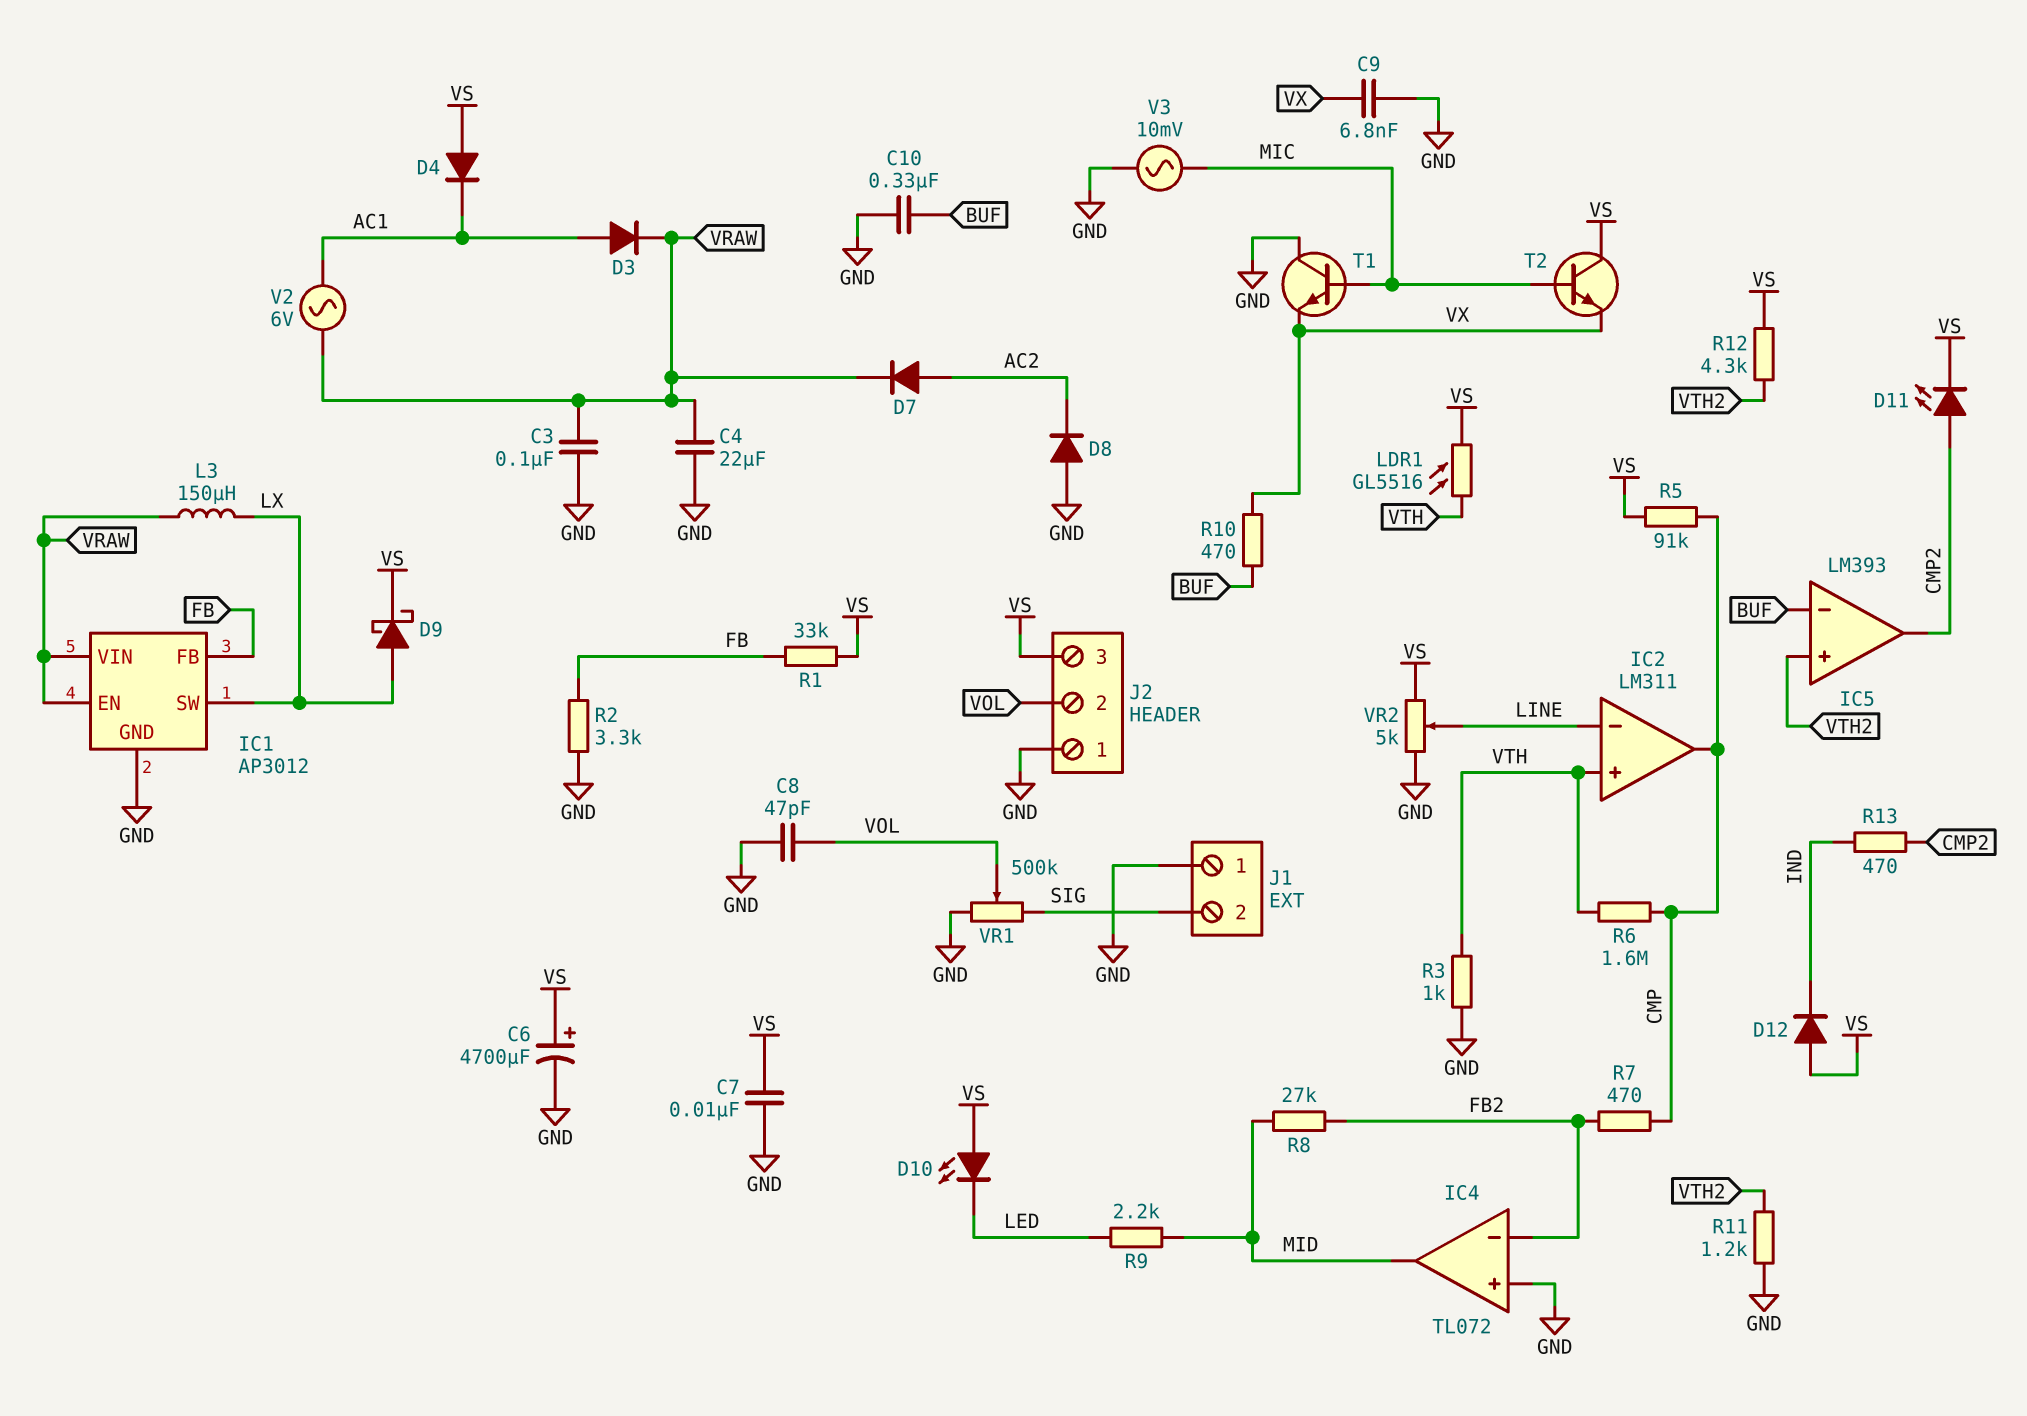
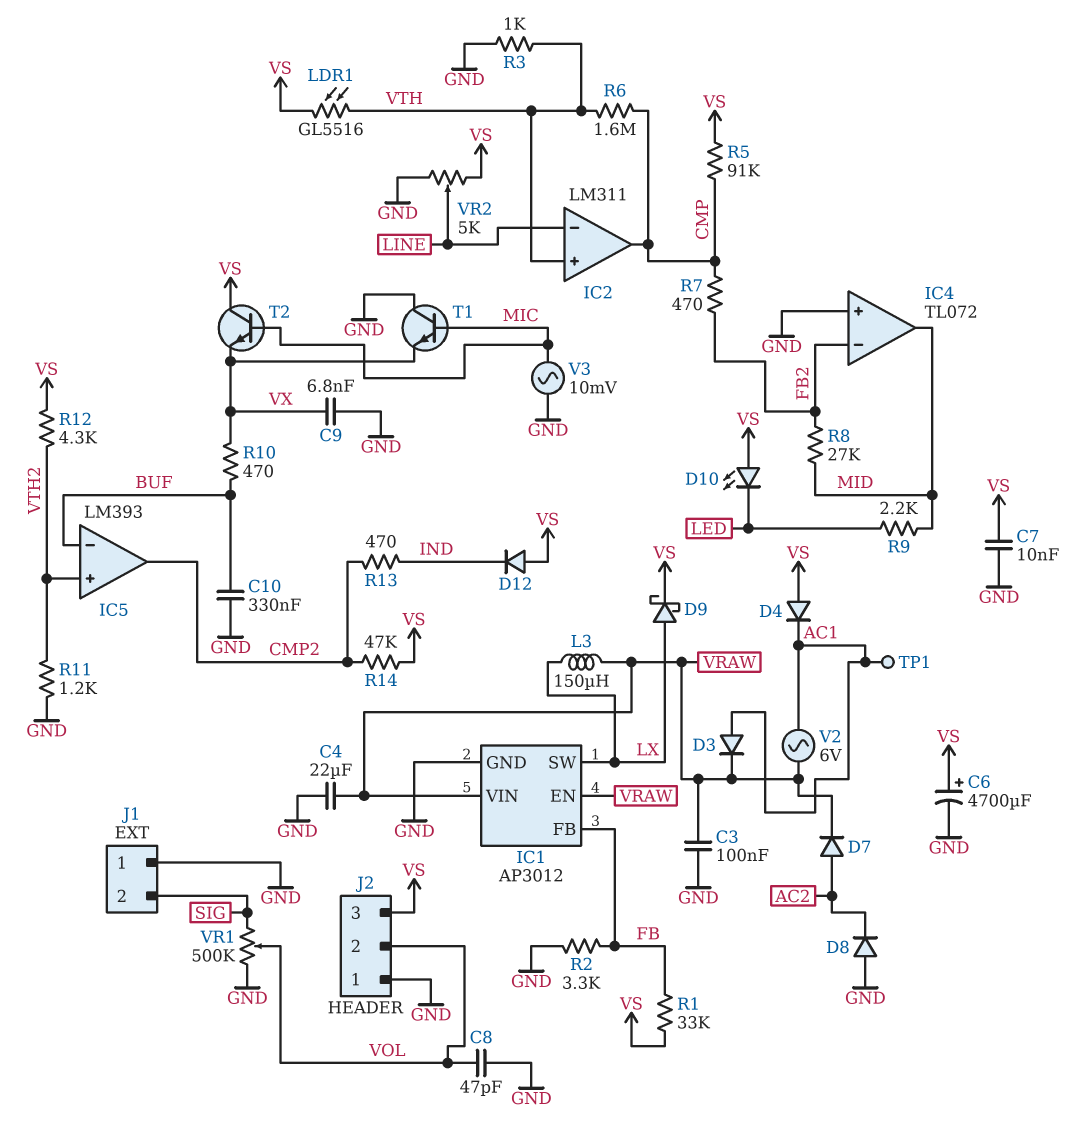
D11: LED (A CMP2, K VS) -> none
R14: none -> 47k (CMP2, VS)
TP1: none -> test point (AC1)

